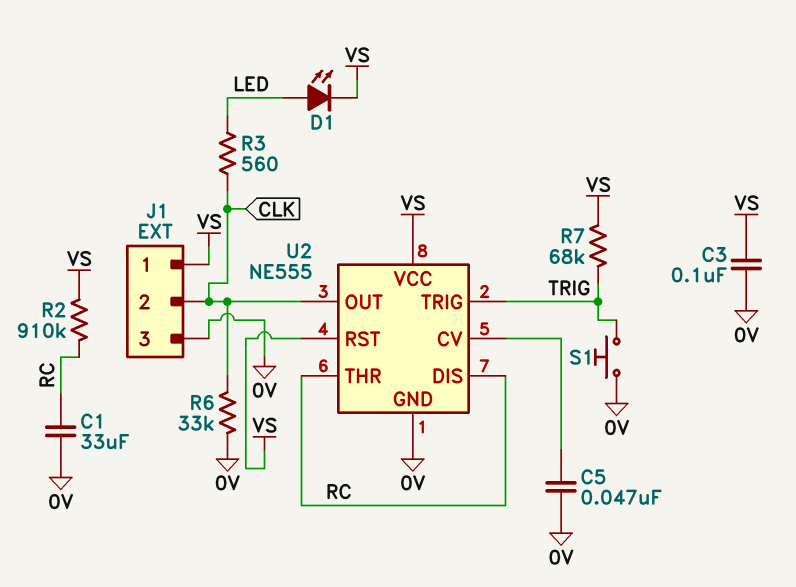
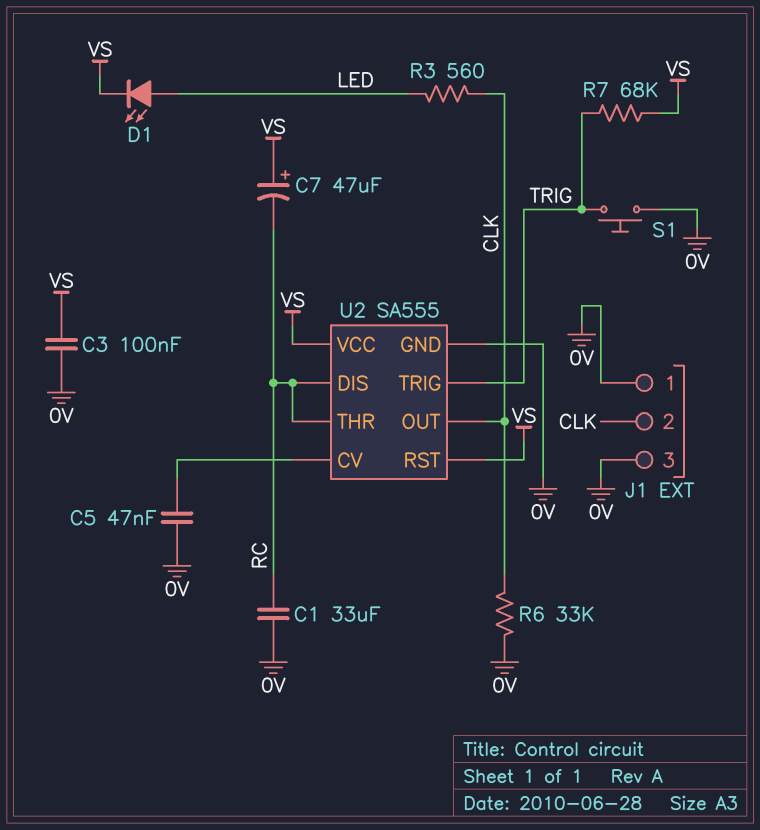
C7: none -> 47uF (plus VS, minus RC)
J1 pin 1: VS -> 0V
R2: 910k (RC, VS) -> none
U2: NE555 -> SA555

